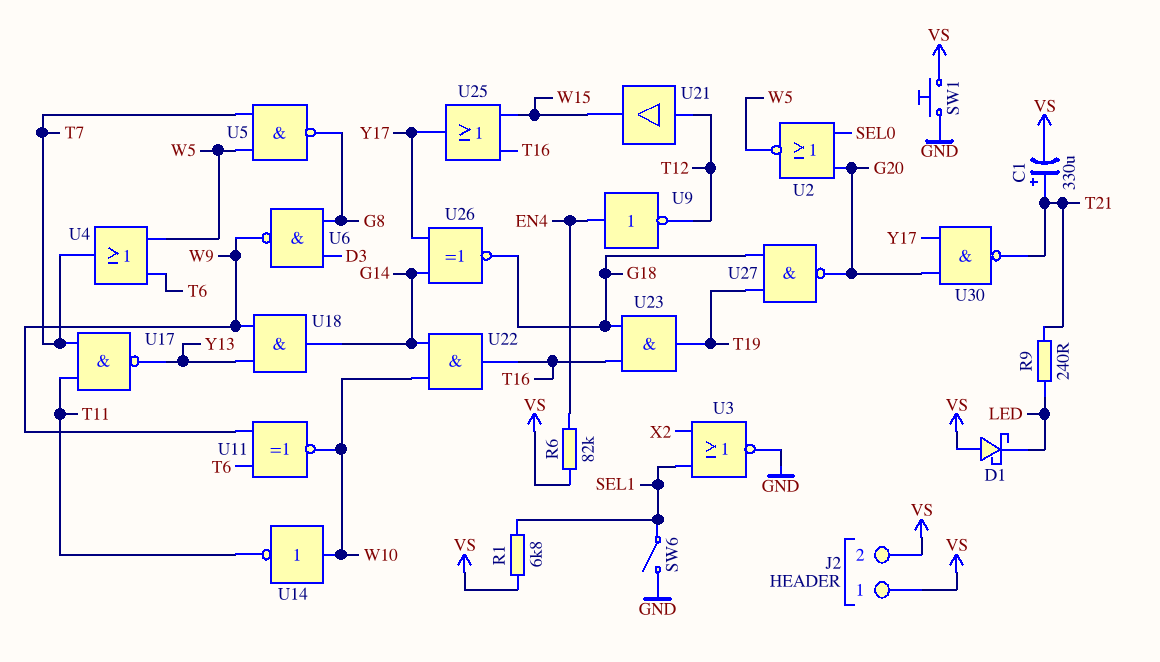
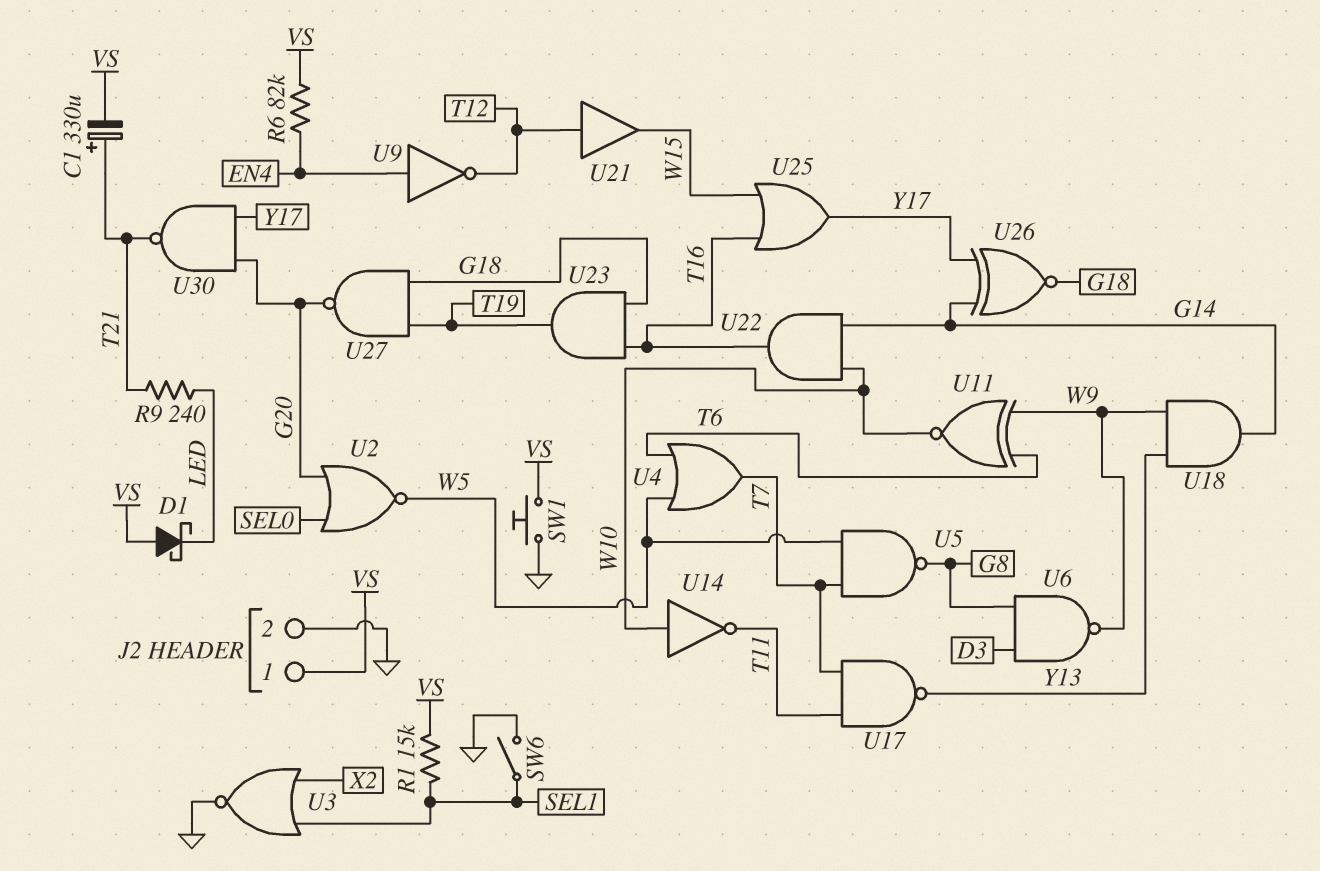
J2 pin 2: VS -> GND
R1: 6.8k (SEL1, VS) -> 15k (SEL1, VS)

